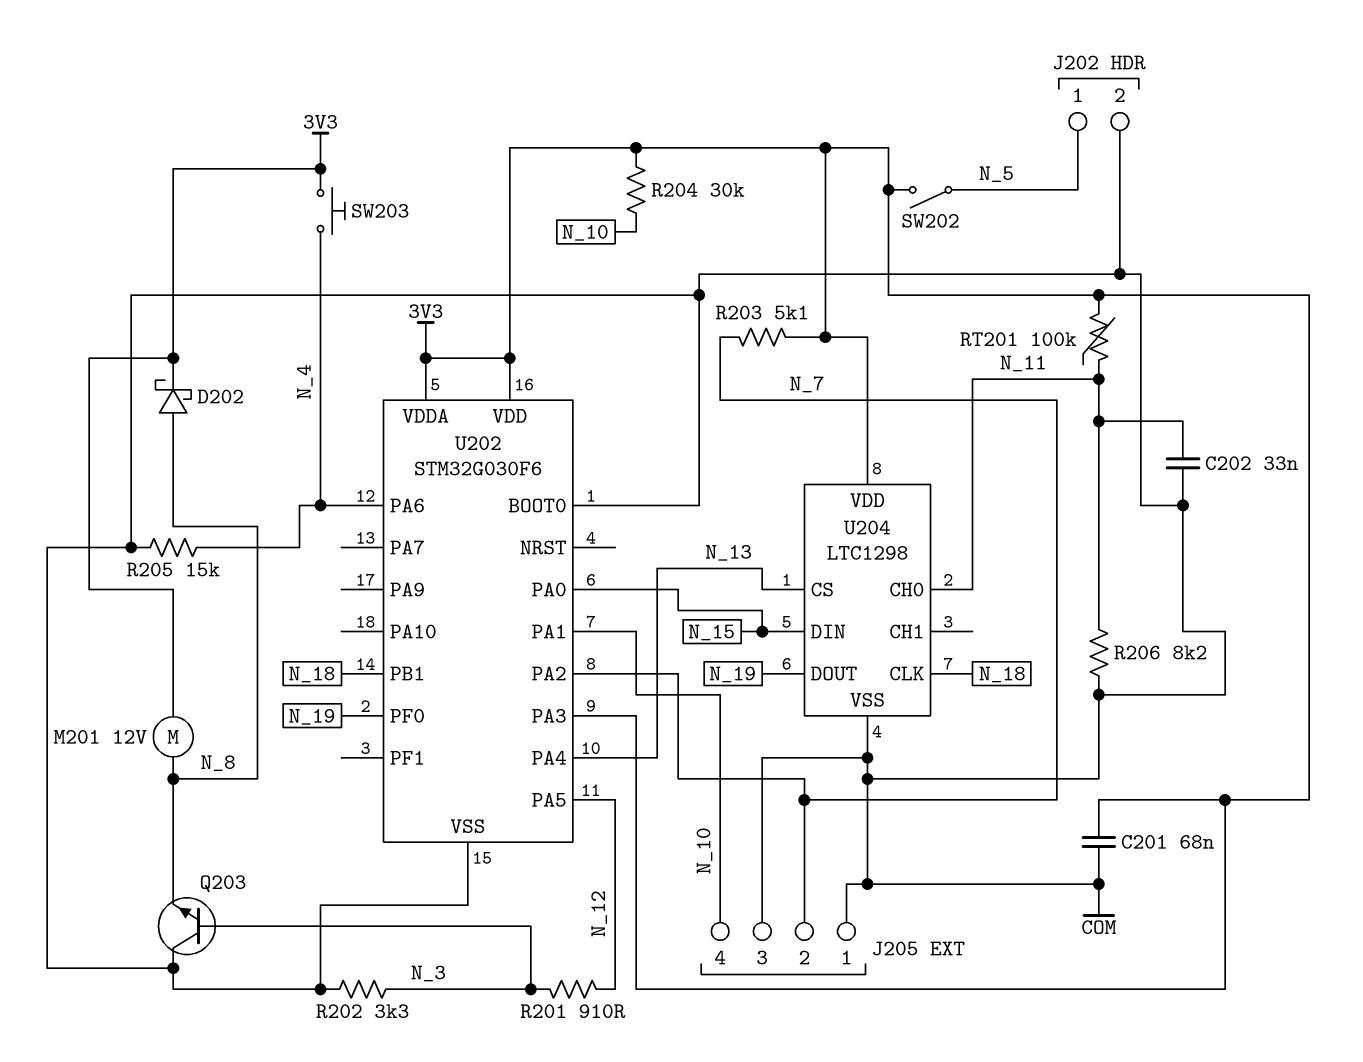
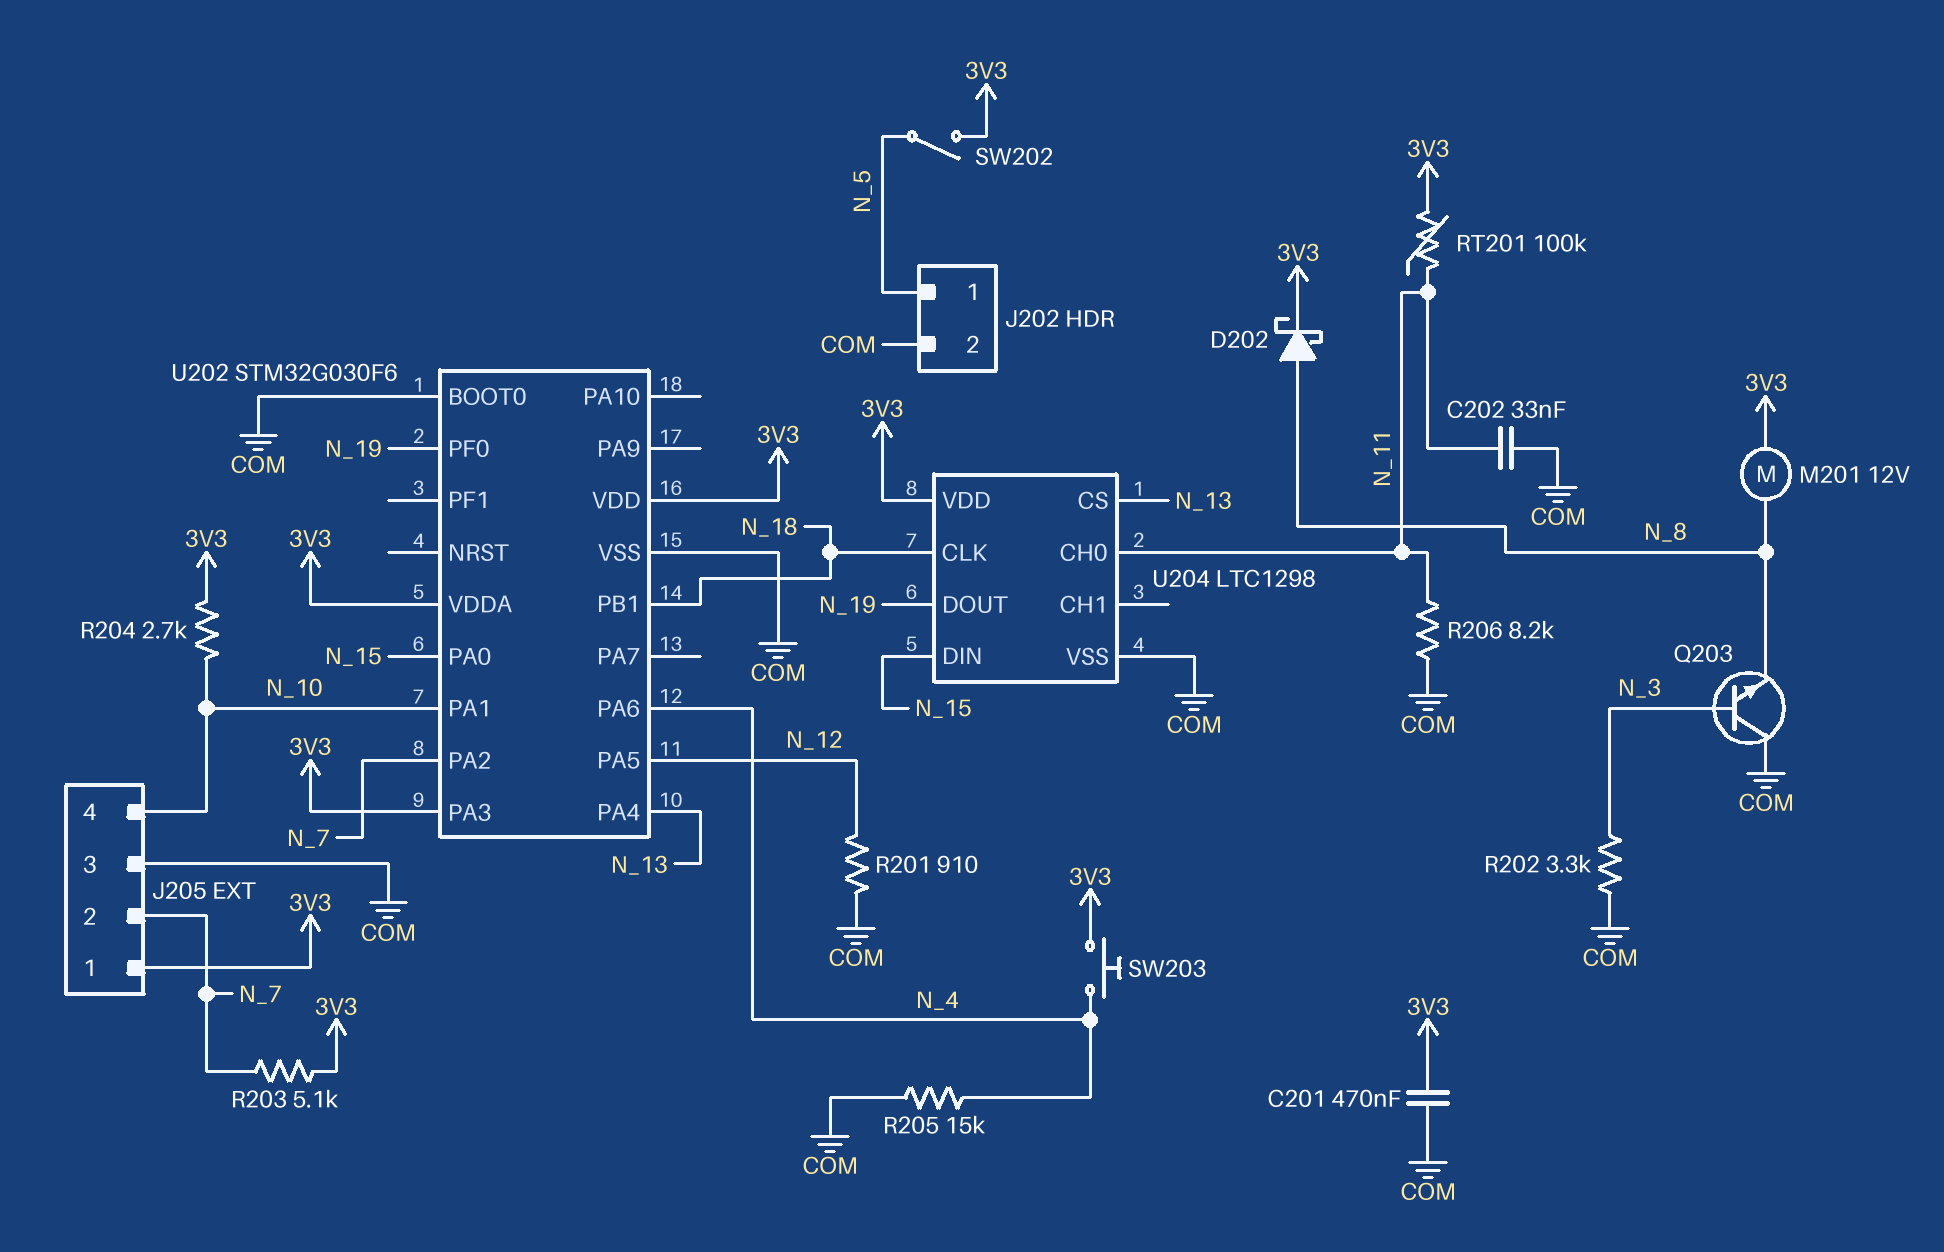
C201: 68nF (3V3, COM) -> 470nF (3V3, COM)
J205 pin 1: COM -> 3V3
R201: 910 (N_3, N_12) -> 910 (COM, N_12)
R204: 30k (3V3, N_10) -> 2.7k (3V3, N_10)

